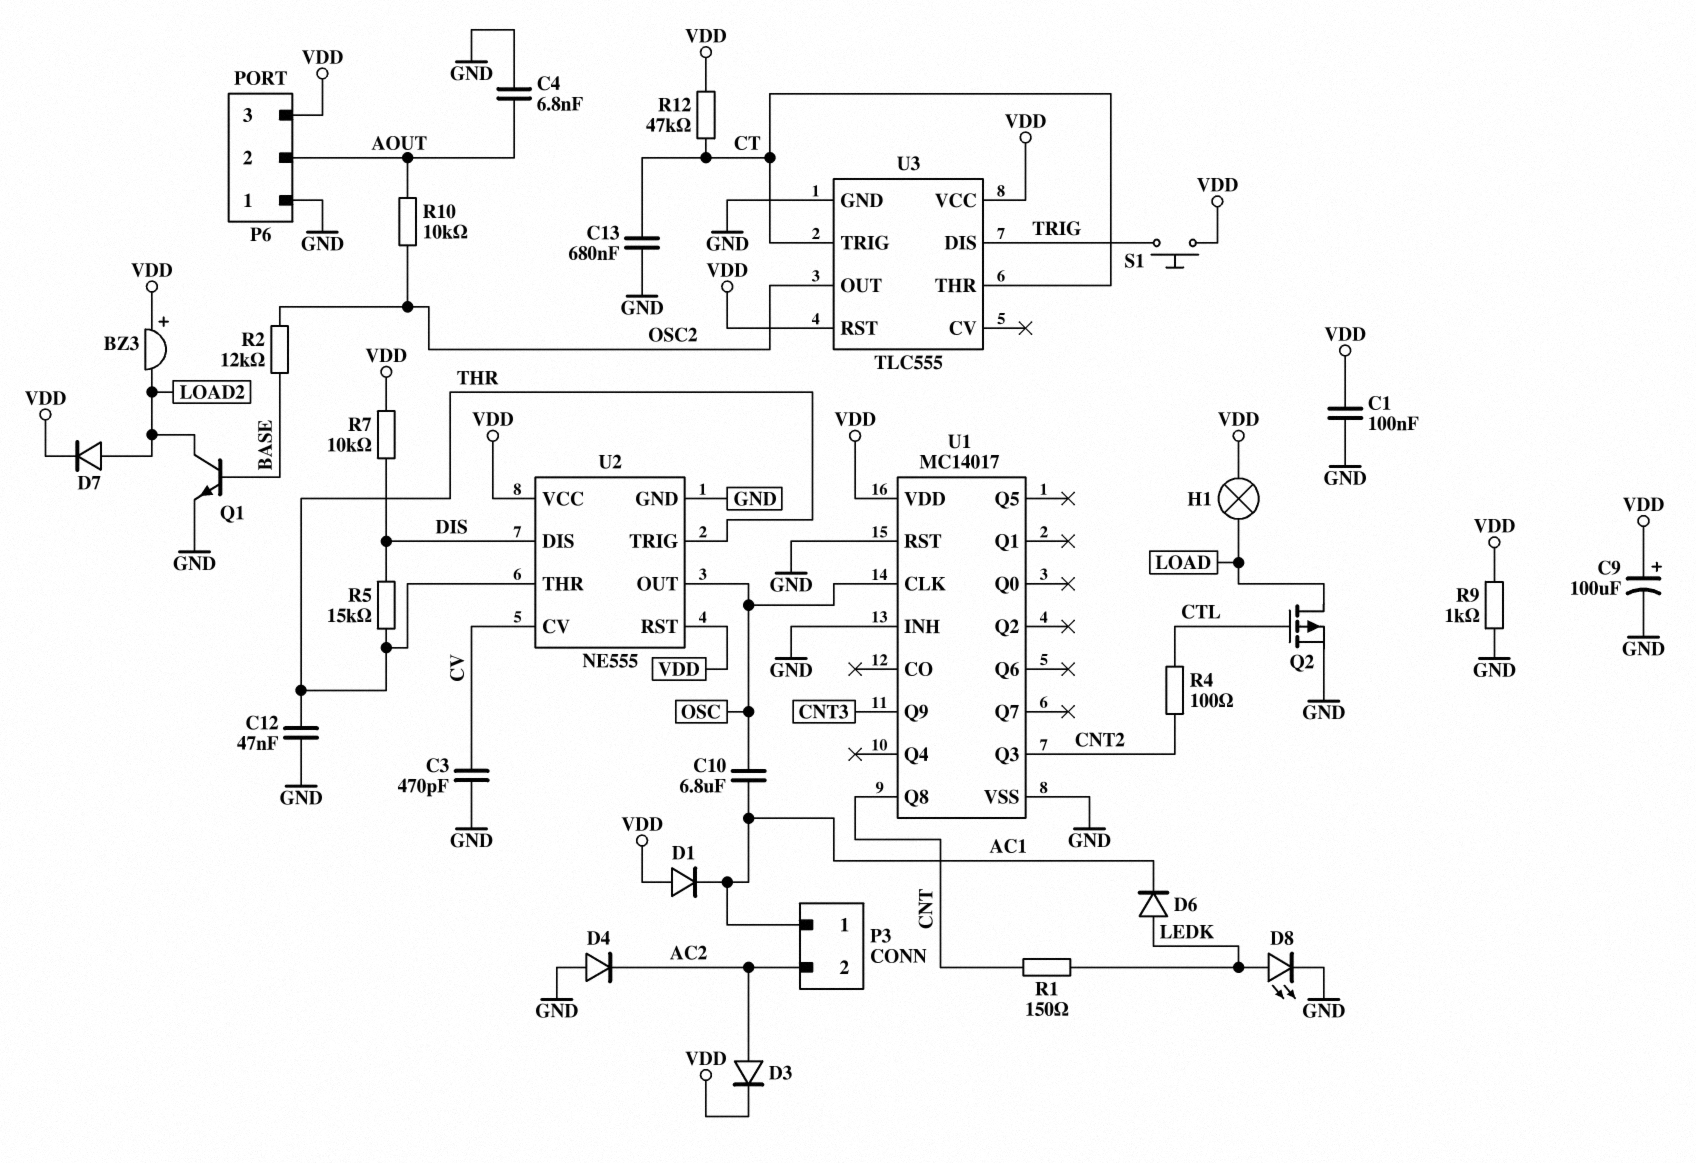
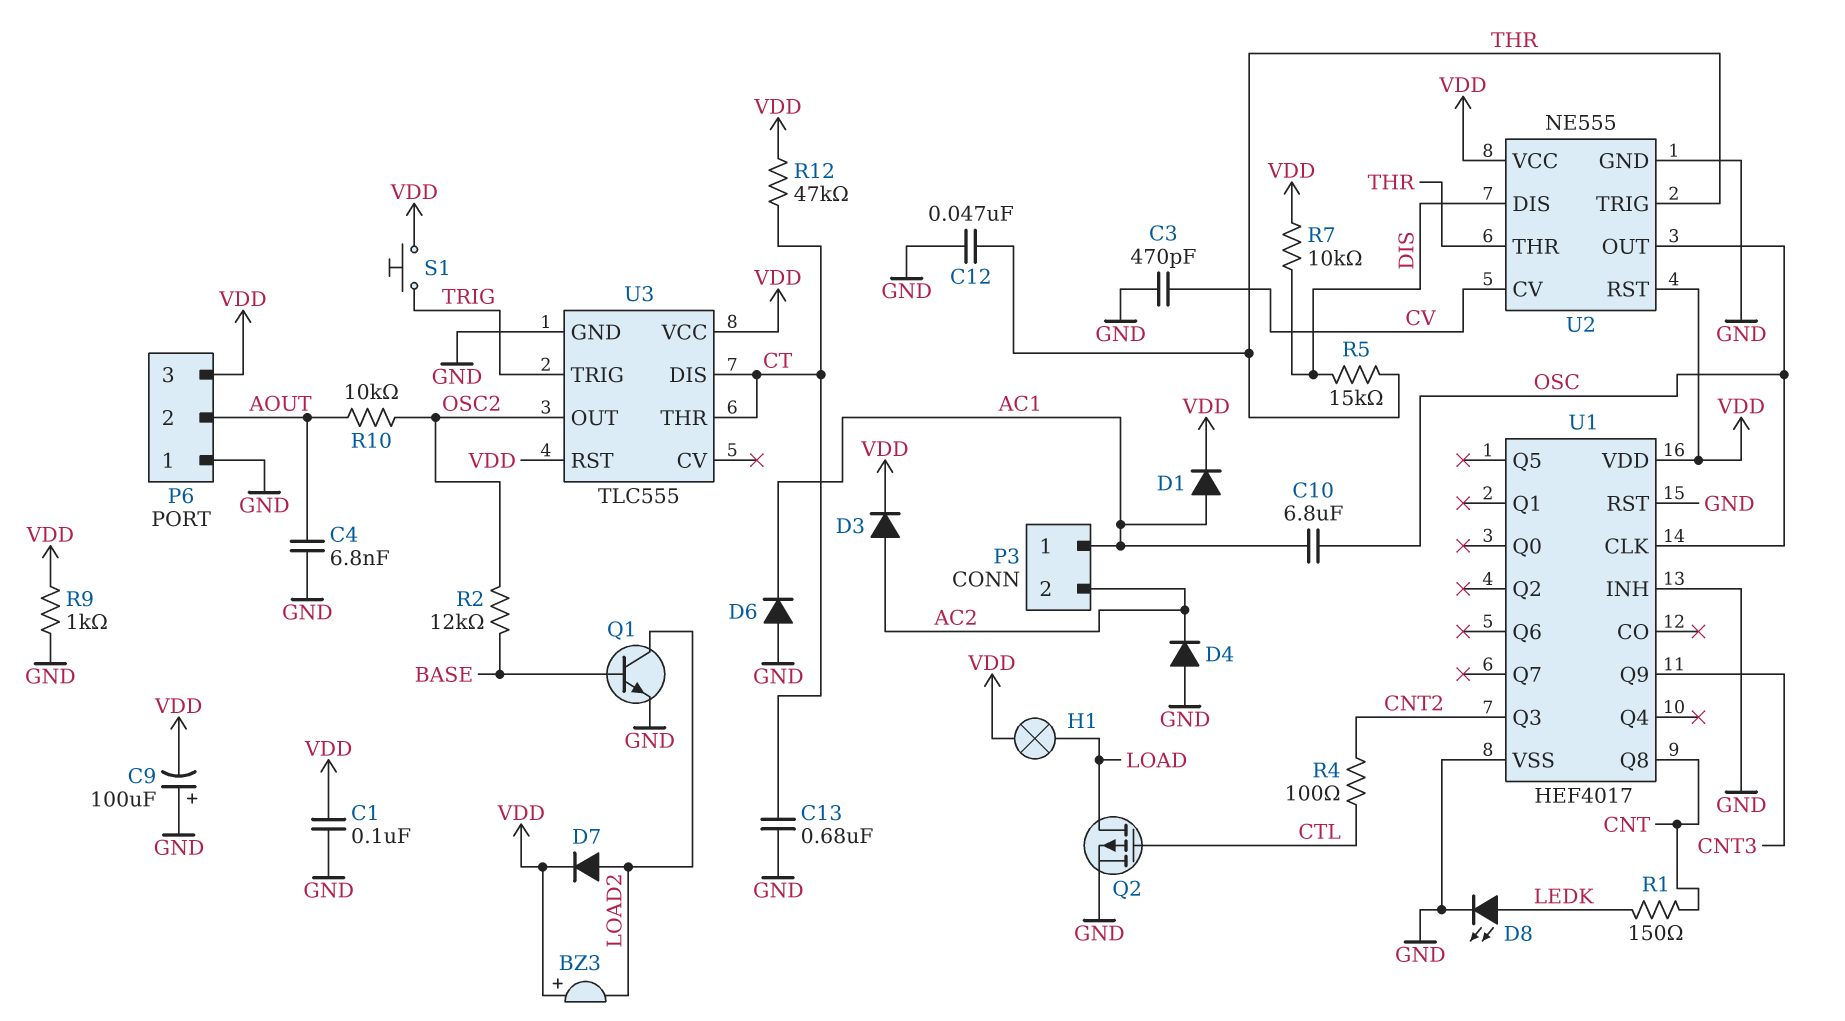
C9: 100uF (plus VDD, minus GND) -> 100uF (plus GND, minus VDD)
D1: diode (A VDD, K AC1) -> diode (A AC1, K VDD)
D6: diode (A LEDK, K AC1) -> diode (A GND, K AC1)
U1: MC14017 -> HEF4017
U3 pin DIS: TRIG -> CT
U3 pin TRIG: CT -> TRIG

